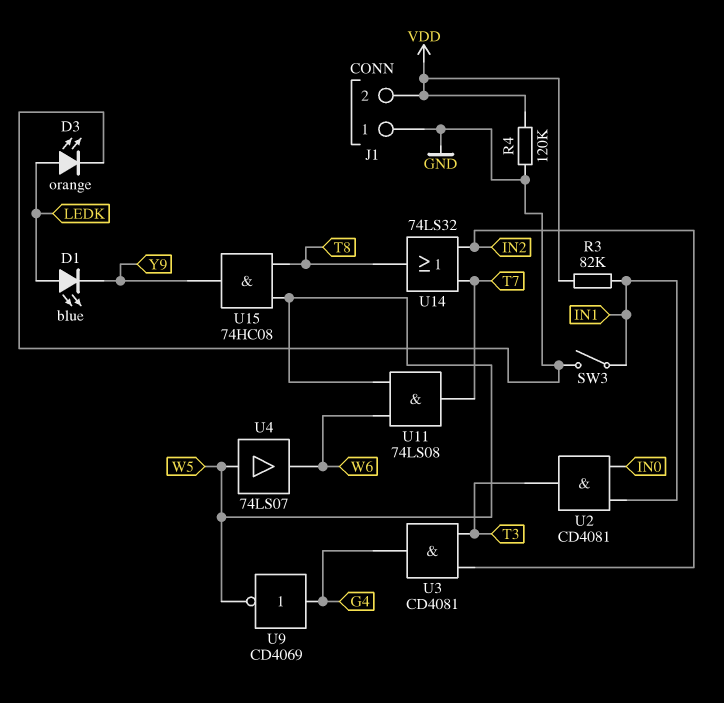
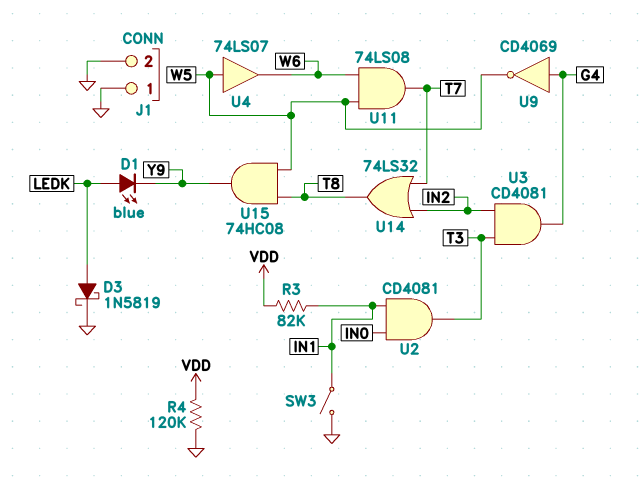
D3: LED orange (A LEDK, K GND) -> schottky 1N5819 (A LEDK, K GND)
J1 pin 2: VDD -> GND

